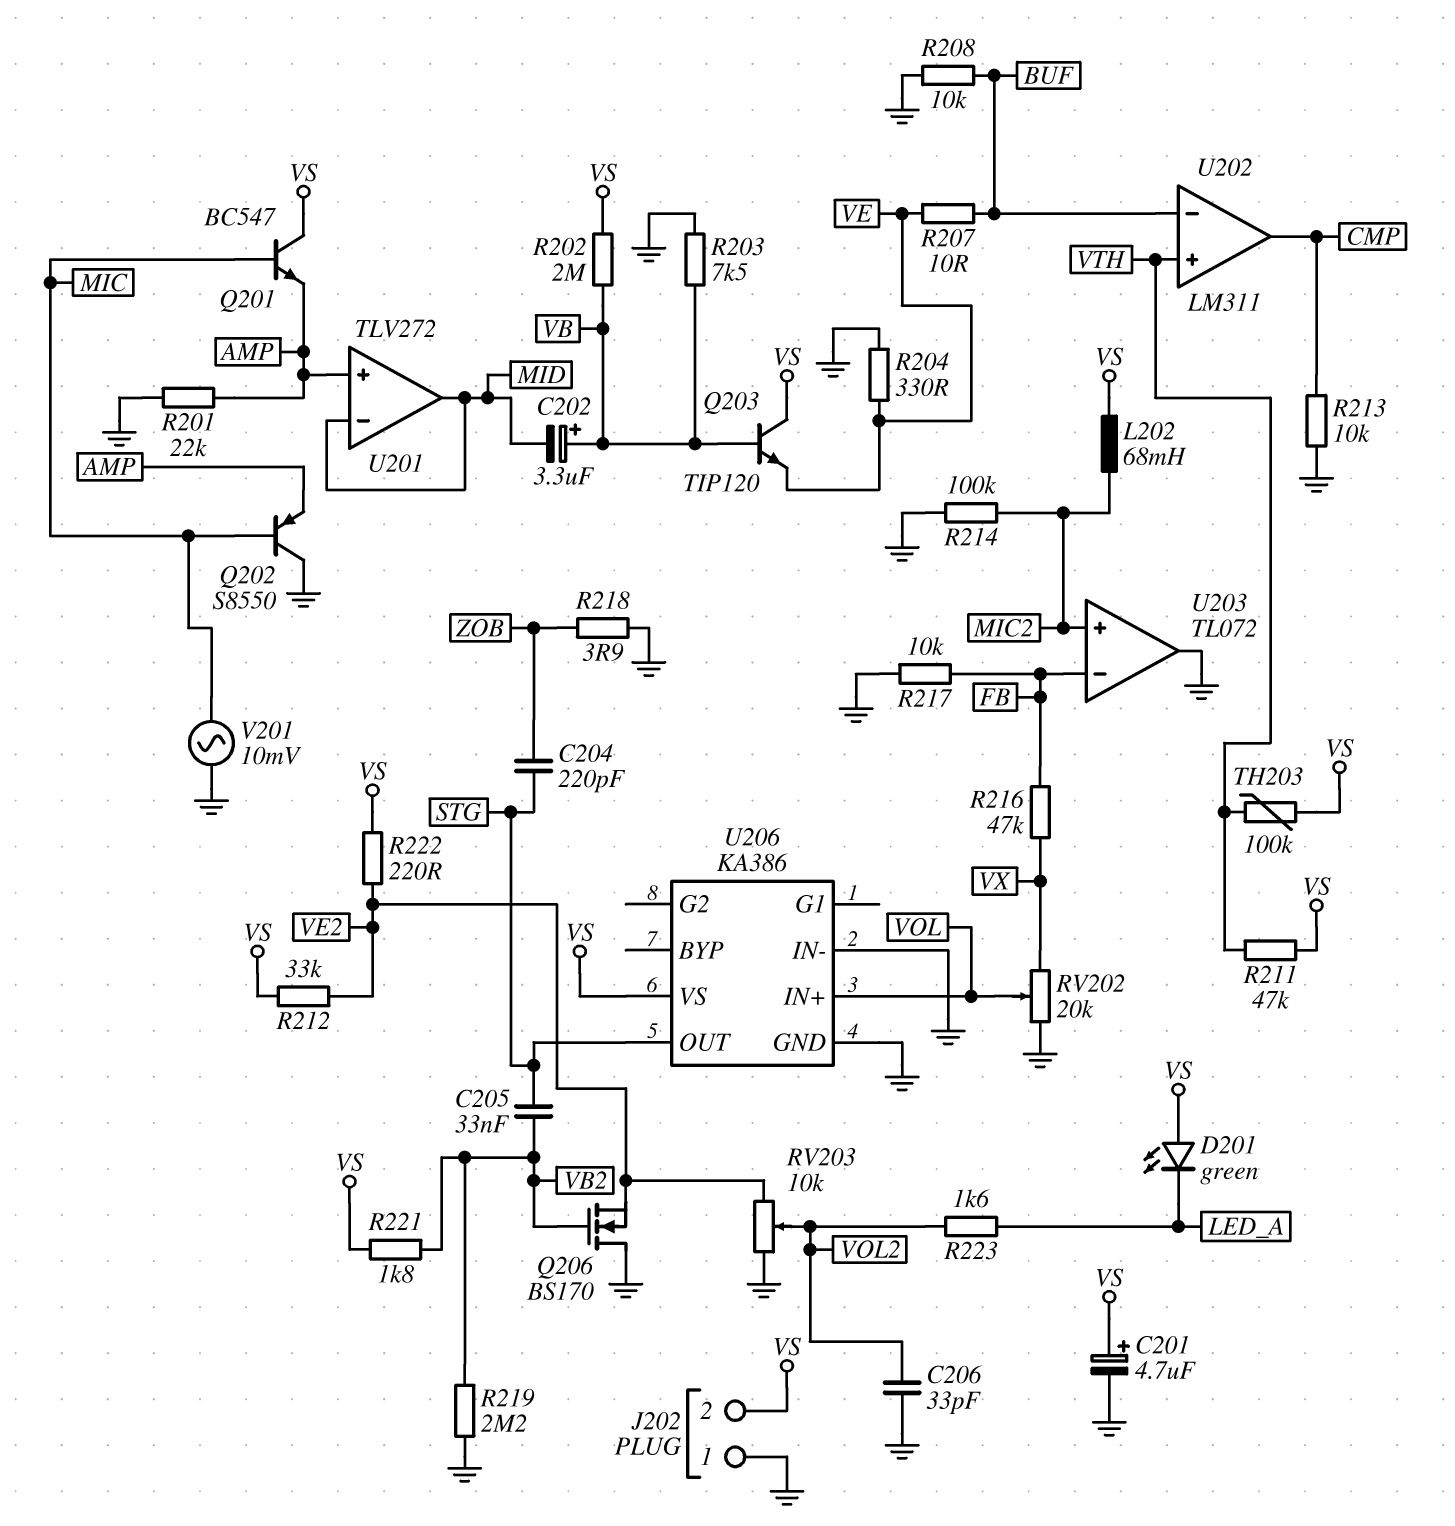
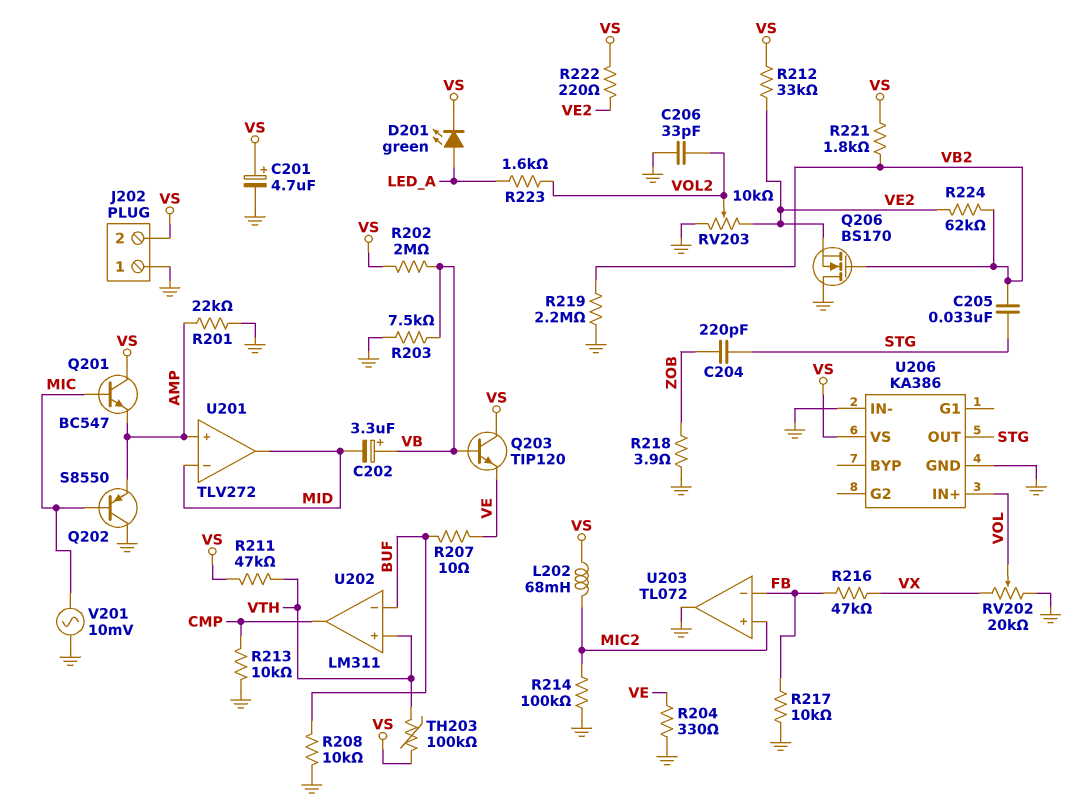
D201: LED green (A VS, K LED_A) -> LED green (A LED_A, K VS)
R224: none -> 62k (VB2, VE2)

